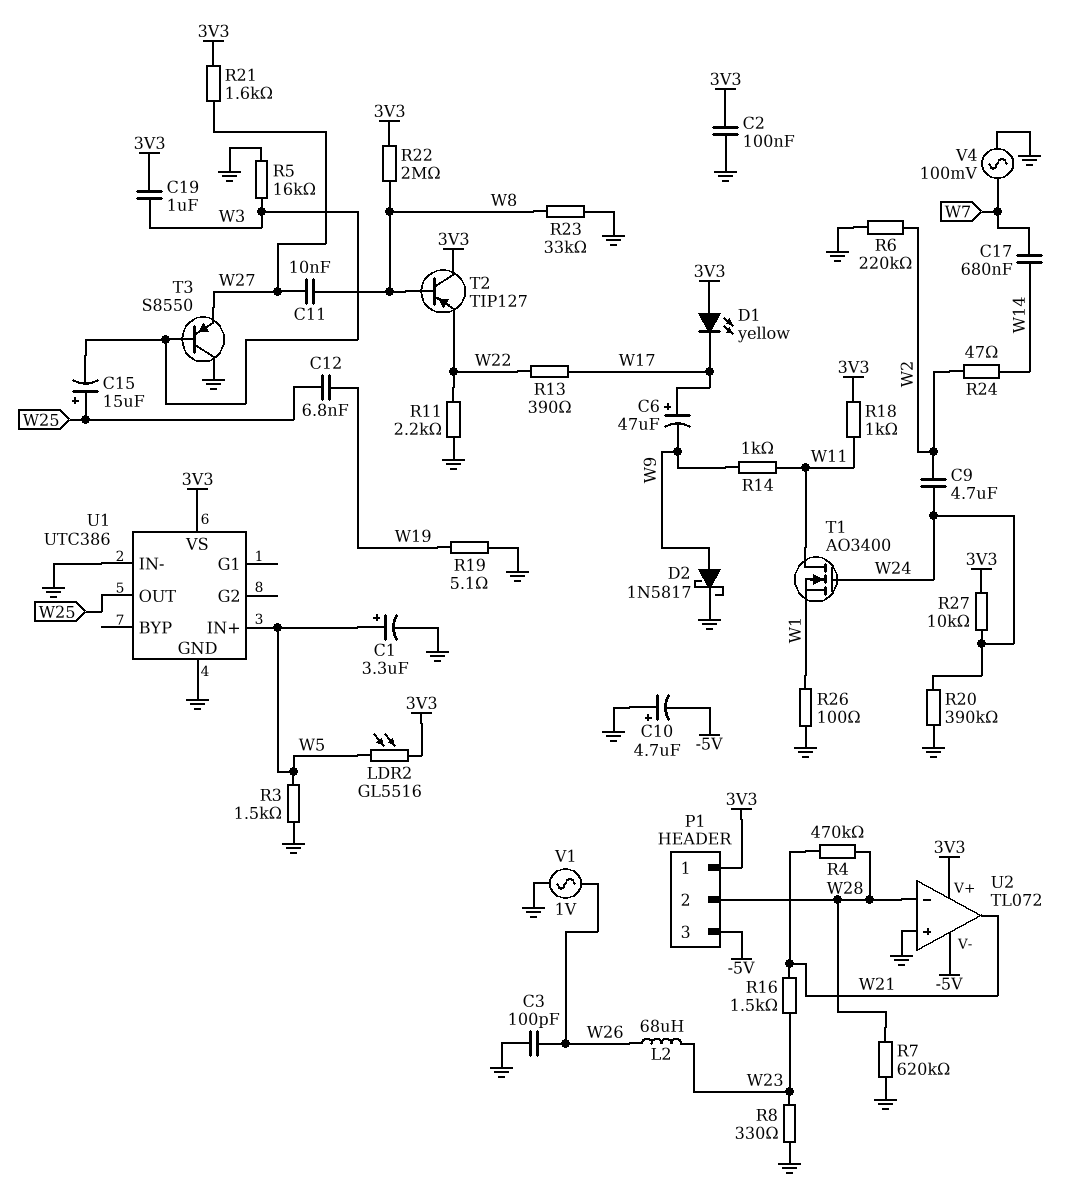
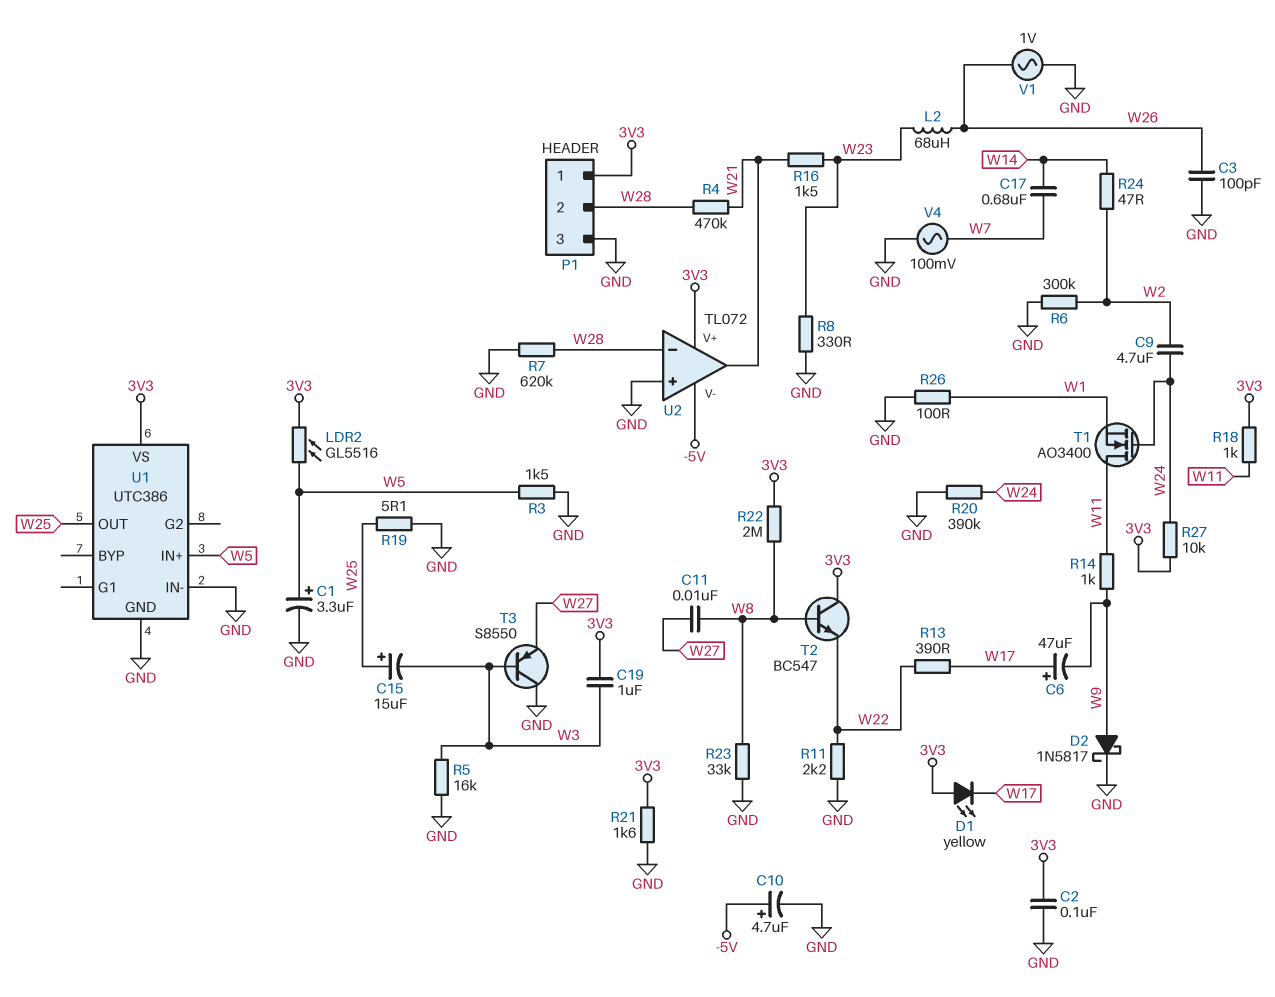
C10: 4.7uF (plus GND, minus -5V) -> 4.7uF (plus -5V, minus GND)
C12: 6.8nF (W19, W25) -> none
P1 pin 3: -5V -> GND
R6: 220k (GND, W2) -> 300k (GND, W2)
R19: 5.1 (GND, W19) -> 5.1 (GND, W25)
R21: 1.6k (3V3, W27) -> 1.6k (3V3, GND)
T2: PNP TIP127 (B W8, C 3V3, E W22) -> NPN BC547 (B W8, C 3V3, E W22)

